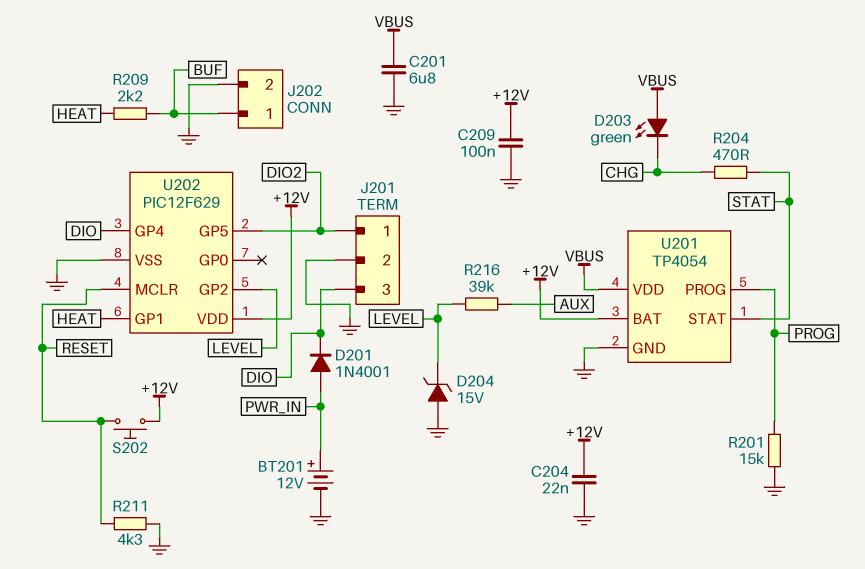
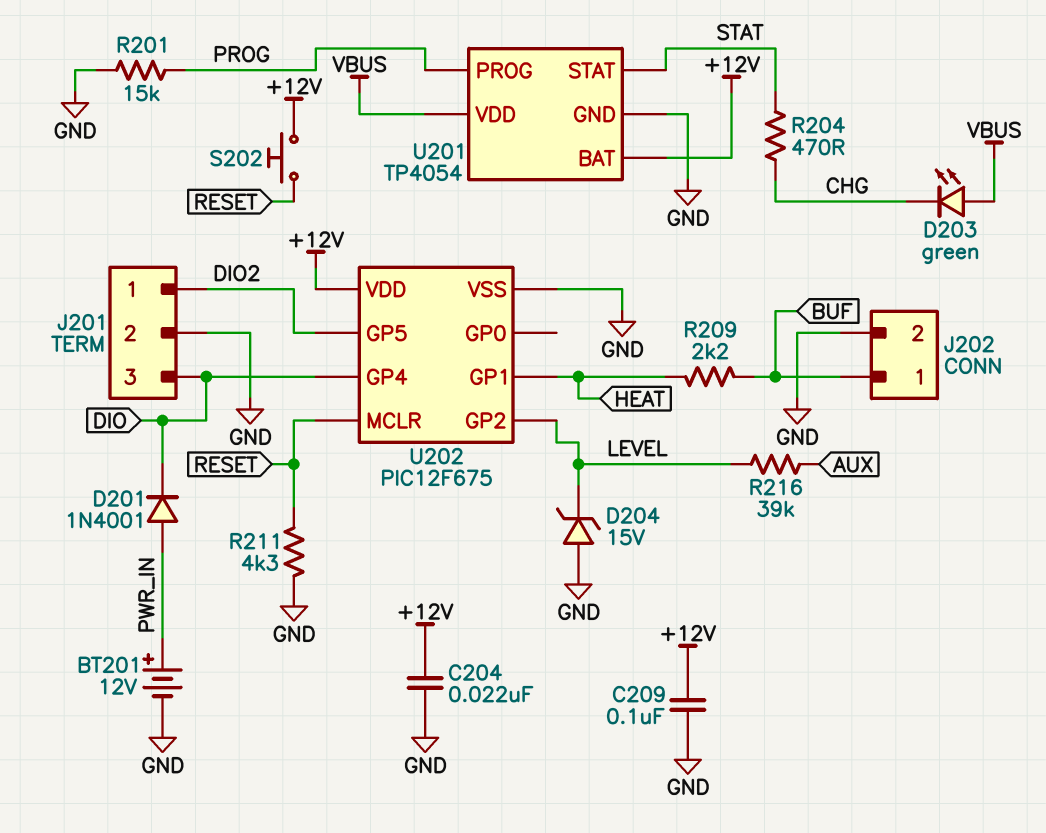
C201: 6.8uF (GND, VBUS) -> none
U202: PIC12F629 -> PIC12F675

